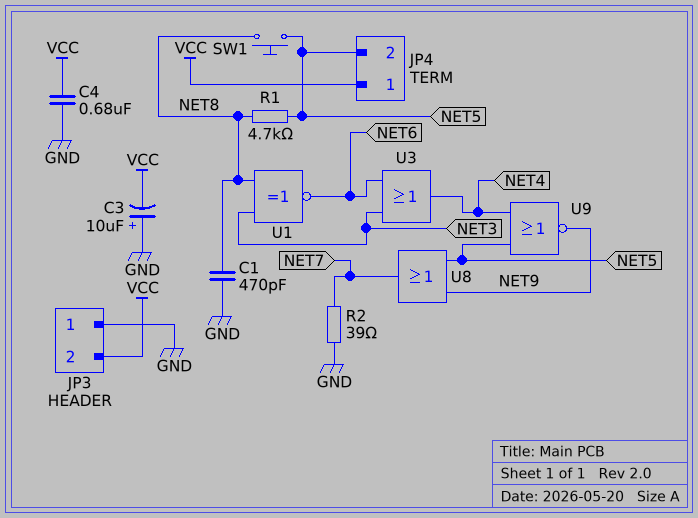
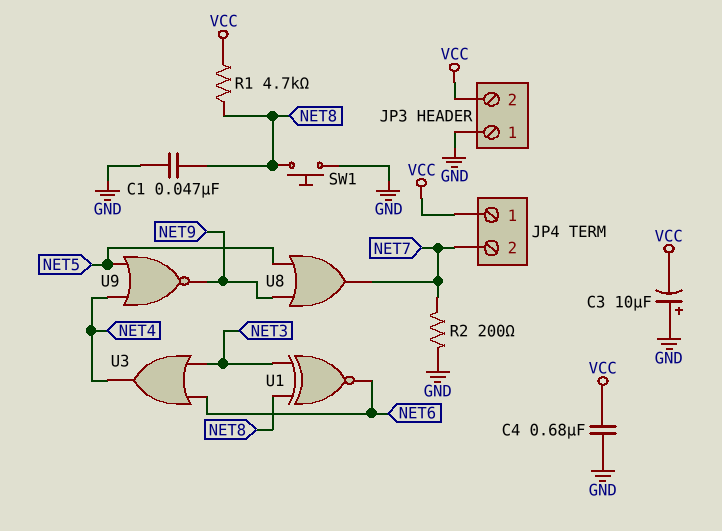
C1: 470pF (GND, NET8) -> 47nF (GND, NET8)
JP4 pin 2: NET5 -> NET7
R1: 4.7k (NET5, NET8) -> 4.7k (NET8, VCC)
R2: 39 (GND, NET7) -> 200 (GND, NET7)
SW1: button (NET5, NET8) -> button (GND, NET8)

